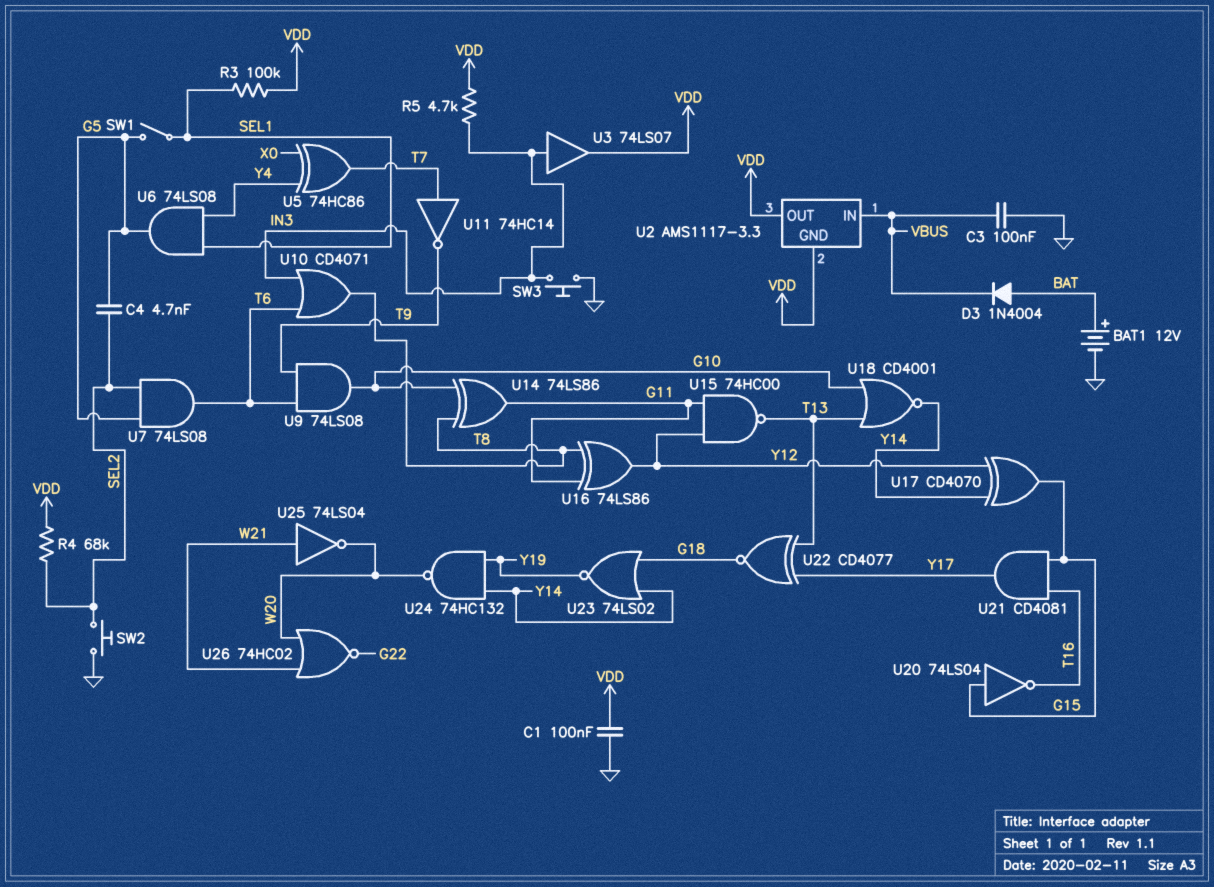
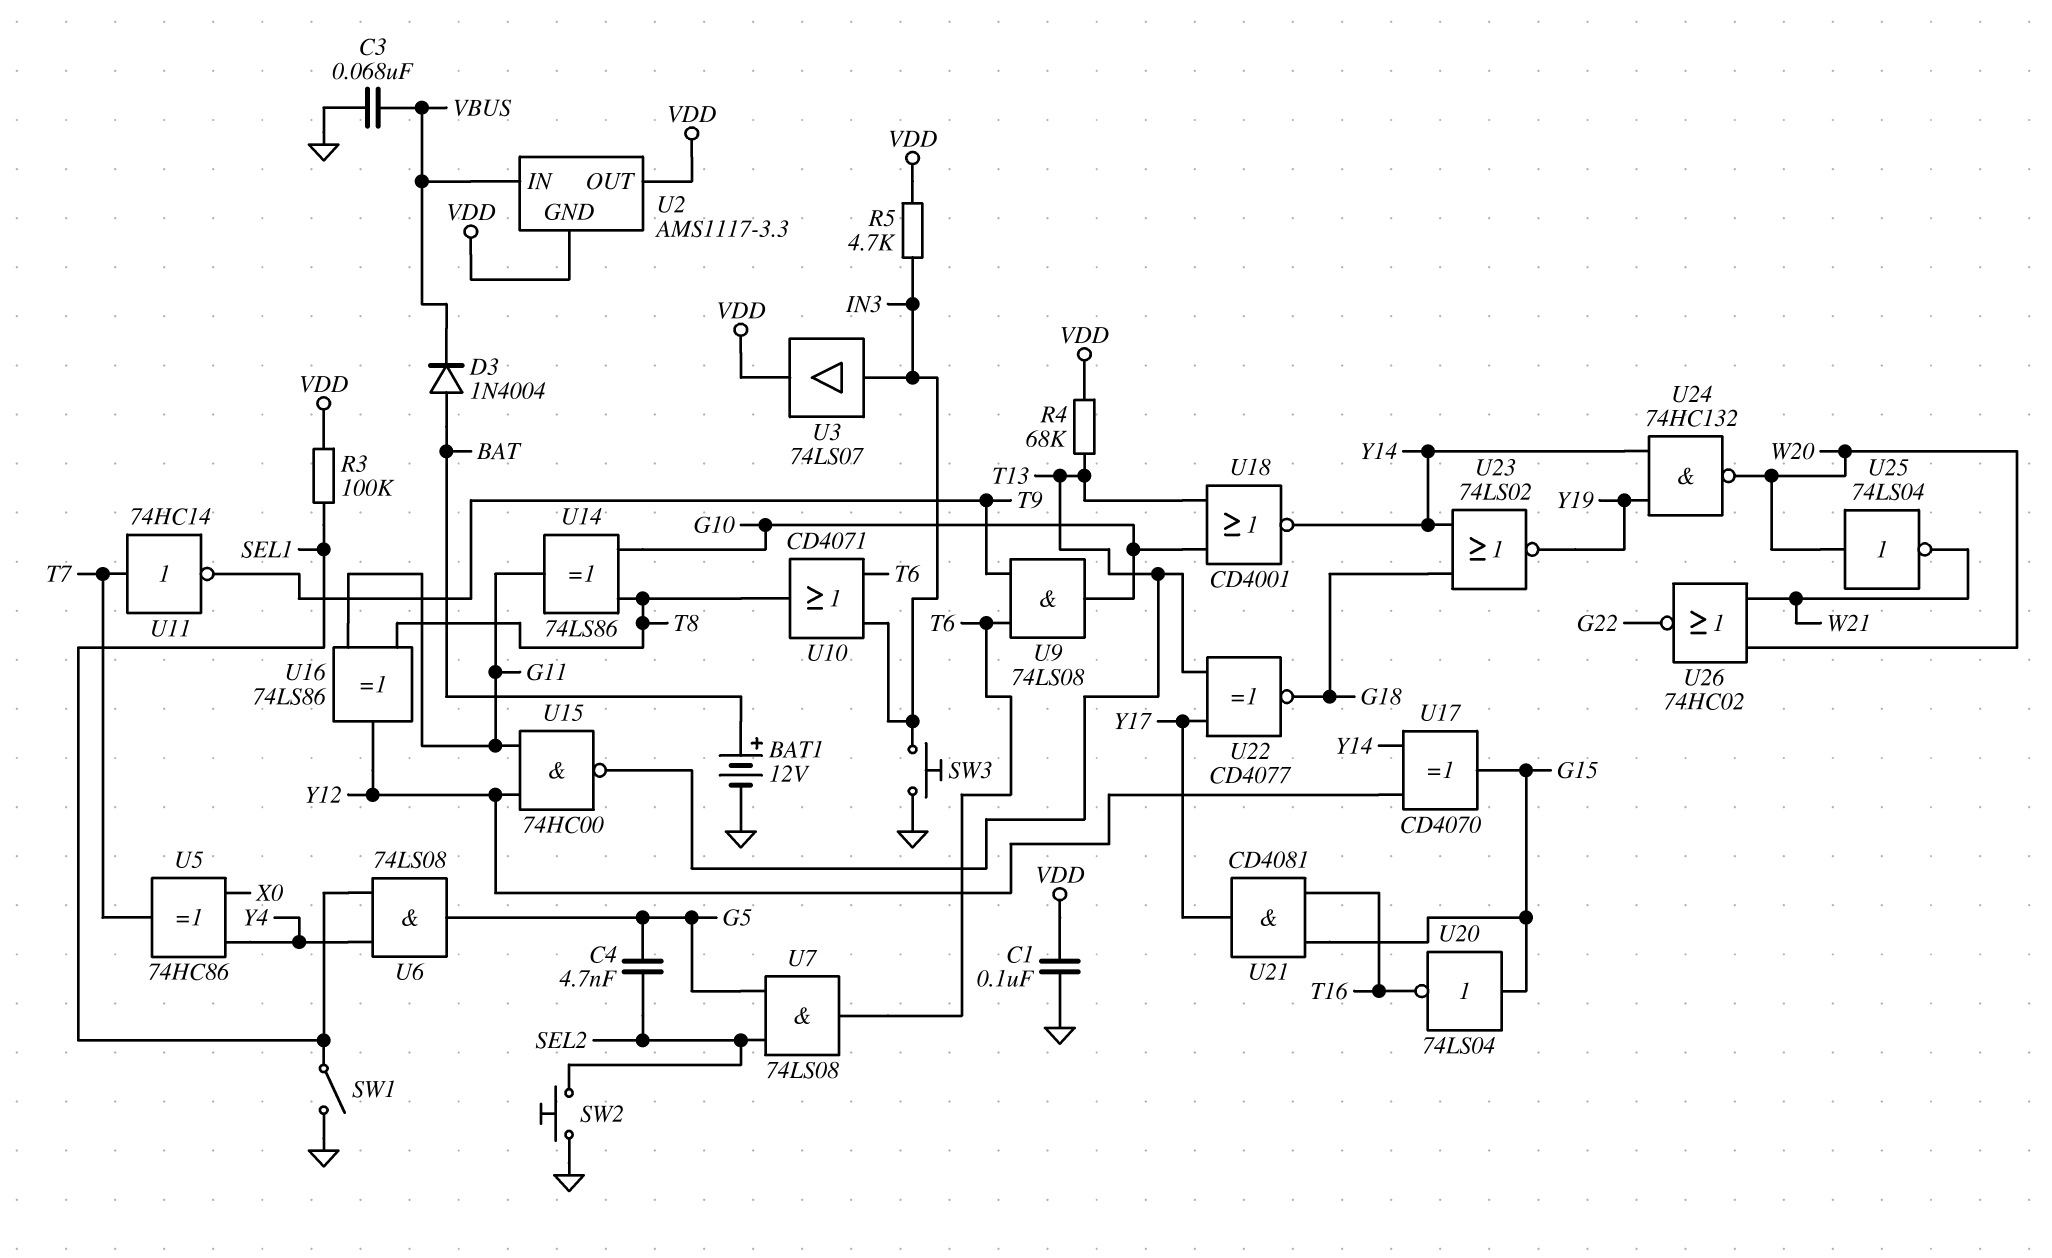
C3: 100nF (GND, VBUS) -> 68nF (GND, VBUS)
R4: 68k (SEL2, VDD) -> 68k (T13, VDD)
SW1: switch (G5, SEL1) -> switch (GND, SEL1)
U25: NOT 74LS04 (in W21, out W20) -> NOT 74LS04 (in W20, out W21)

